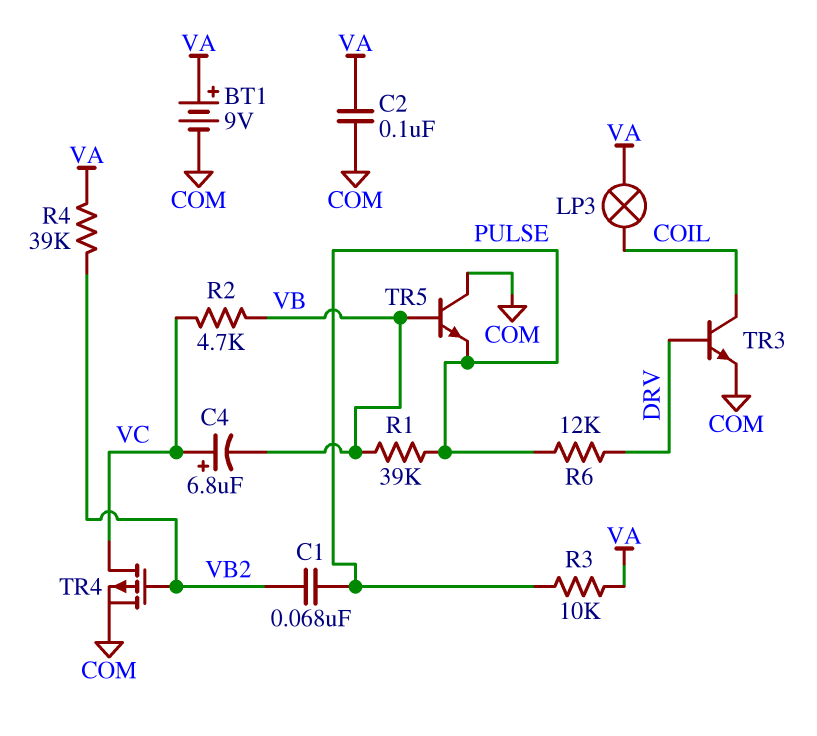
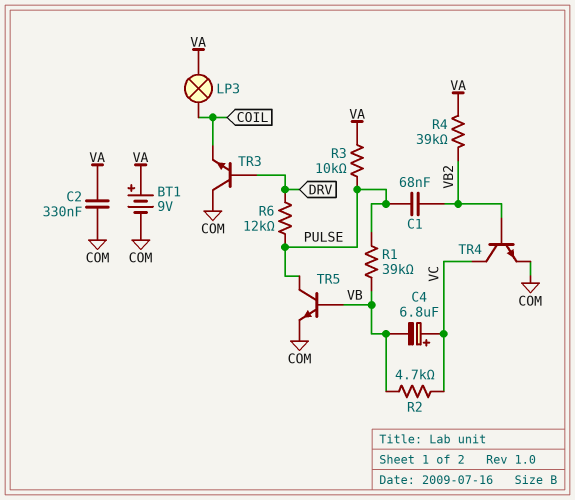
C2: 100nF (COM, VA) -> 330nF (COM, VA)
TR3: NPN (B DRV, C COIL, E COM) -> NPN (B DRV, C COM, E COIL)
TR4: PMOS (G VB2, D VC, S COM) -> NPN (B VB2, C VC, E COM)
TR5: NPN (B VB, C COM, E PULSE) -> NPN (B VB, C PULSE, E COM)

